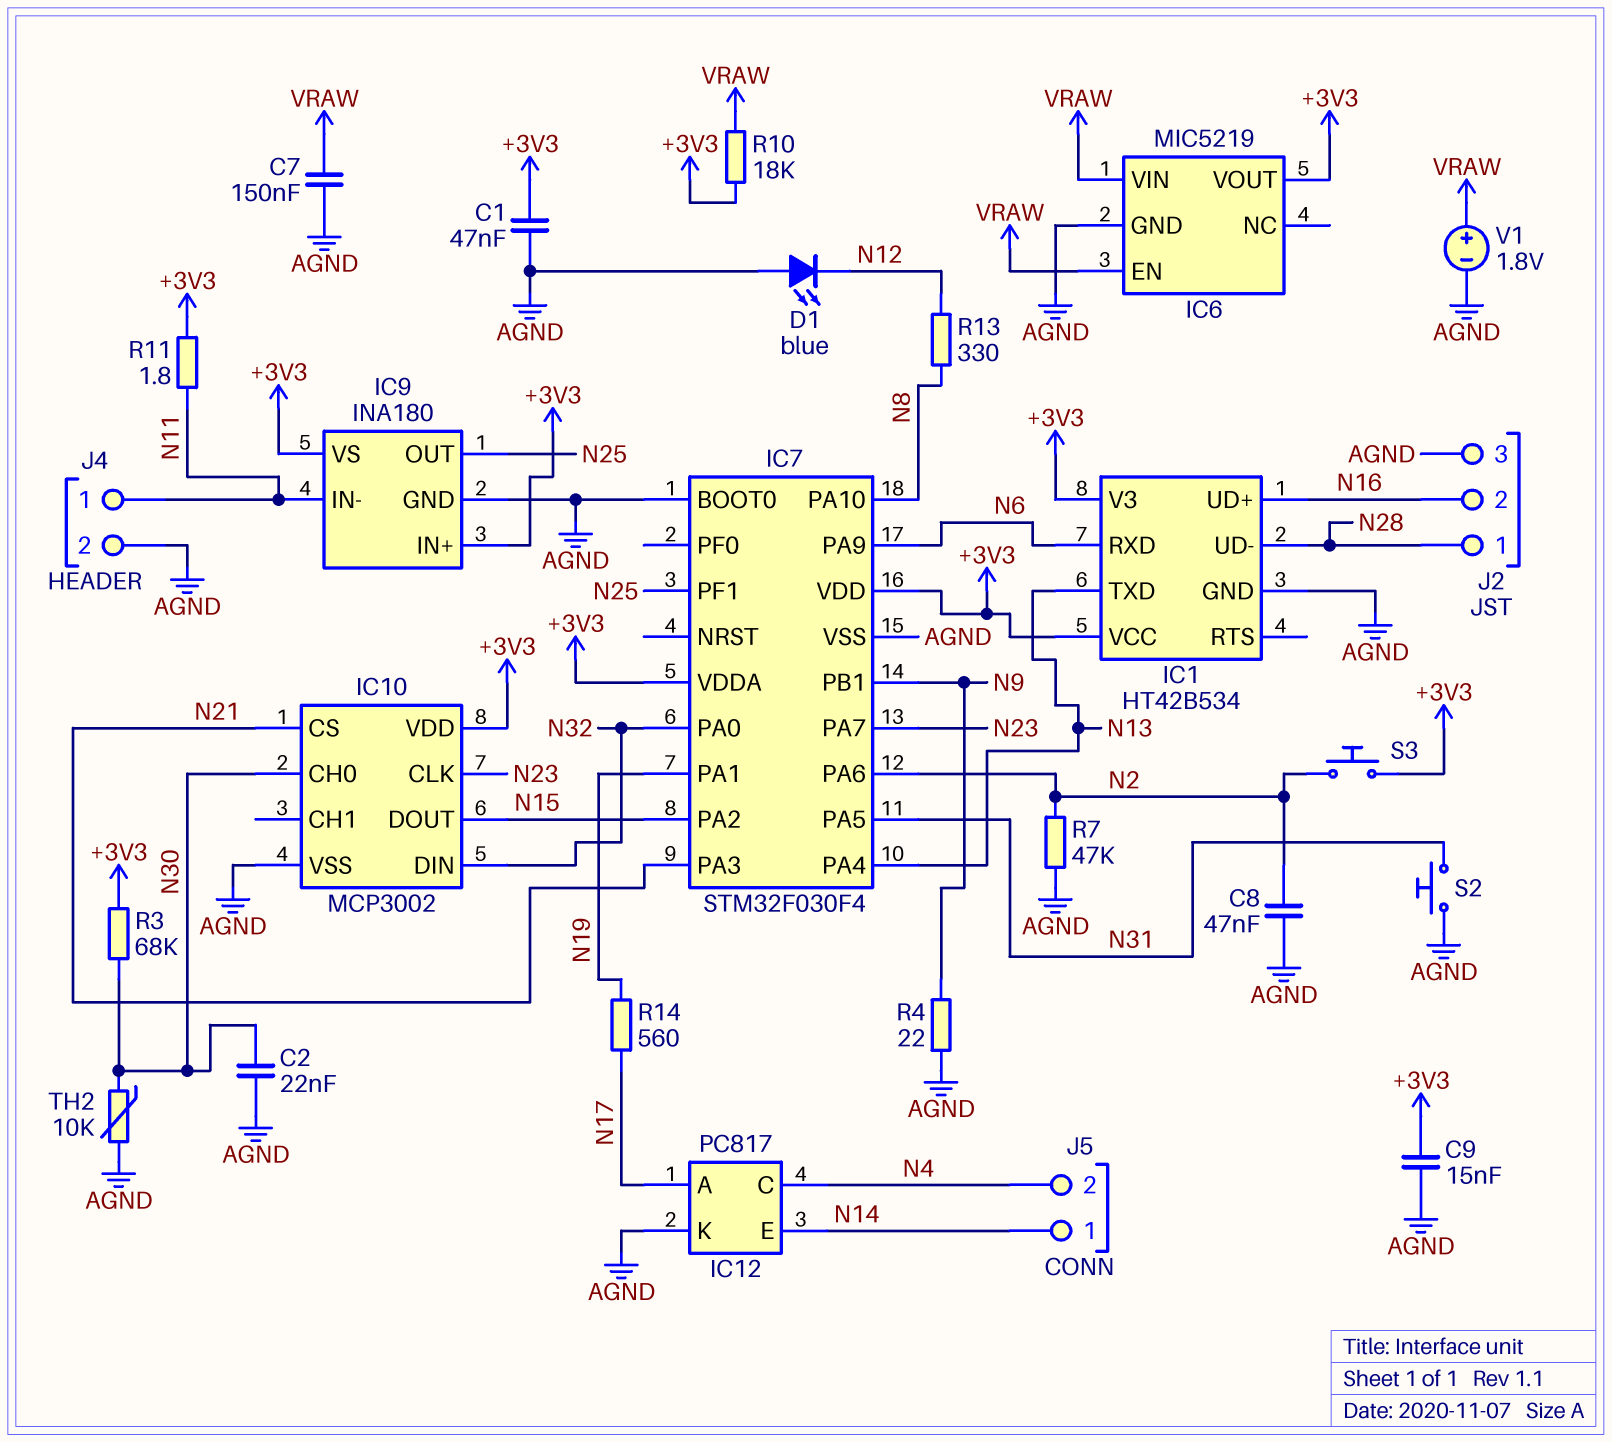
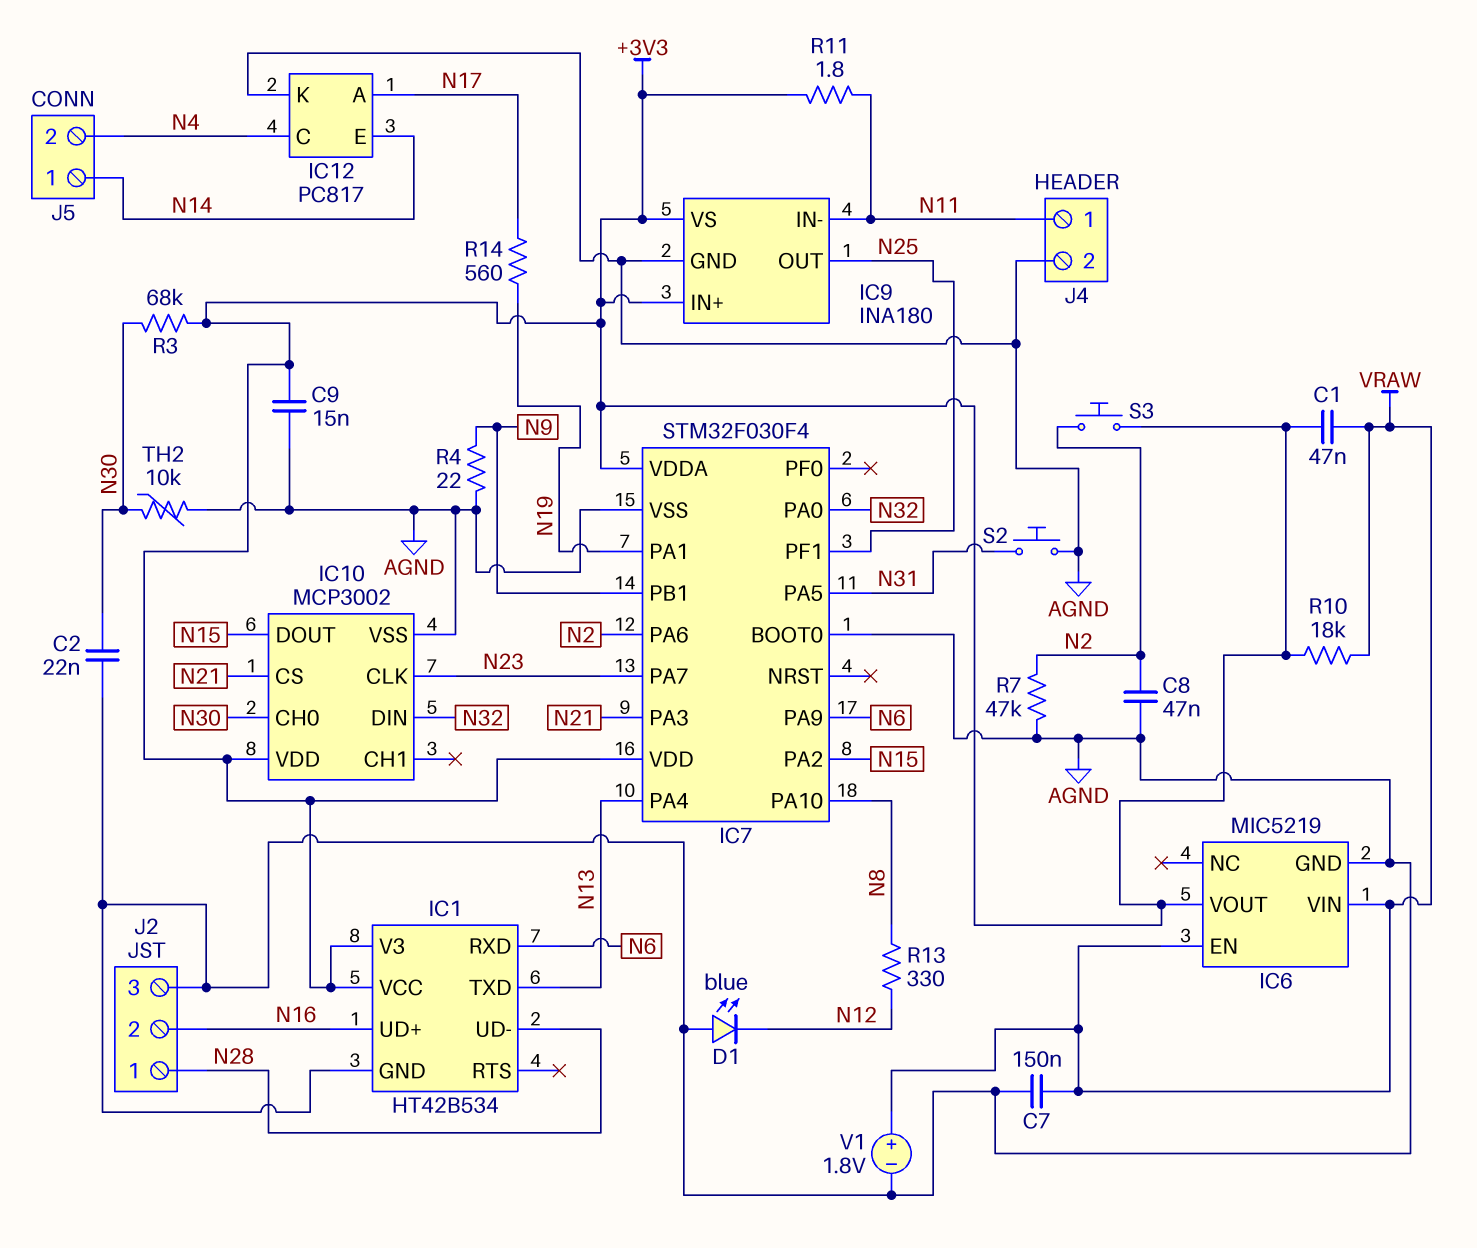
C1: 47nF (+3V3, AGND) -> 47nF (+3V3, VRAW)

